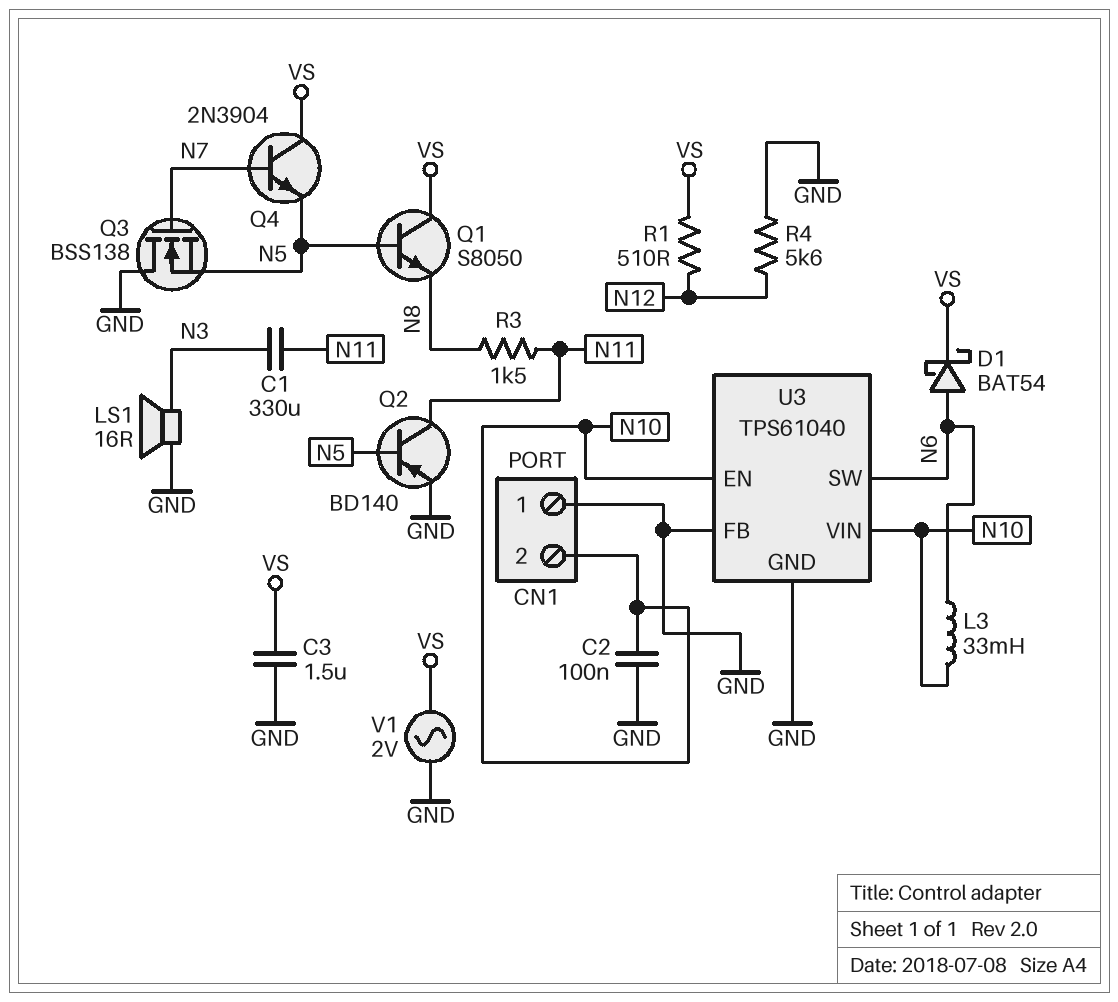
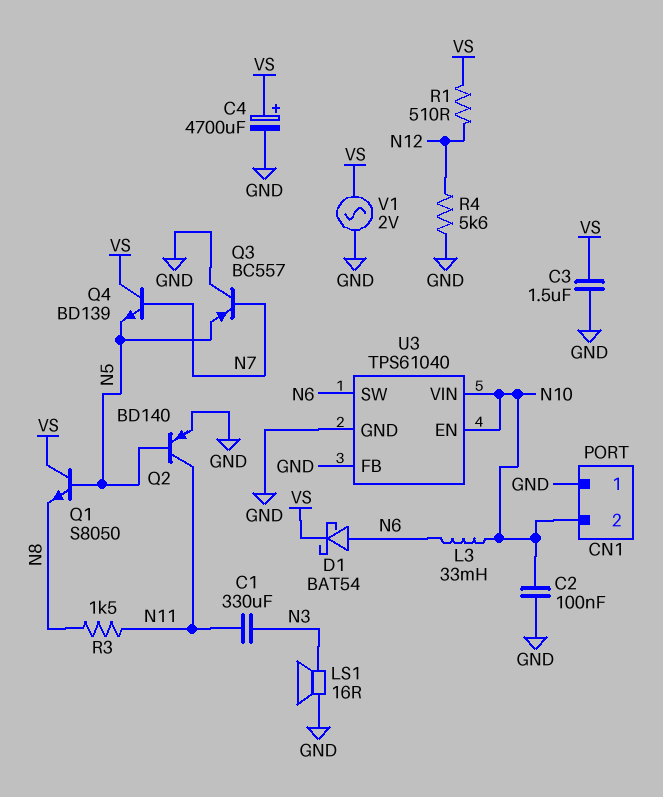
C4: none -> 4700uF (plus VS, minus GND)
Q3: NMOS BSS138 (G N7, D GND, S N5) -> PNP BC557 (B N7, C GND, E N5)
Q4: NPN 2N3904 (B N7, C VS, E N5) -> NPN BD139 (B N7, C VS, E N5)

